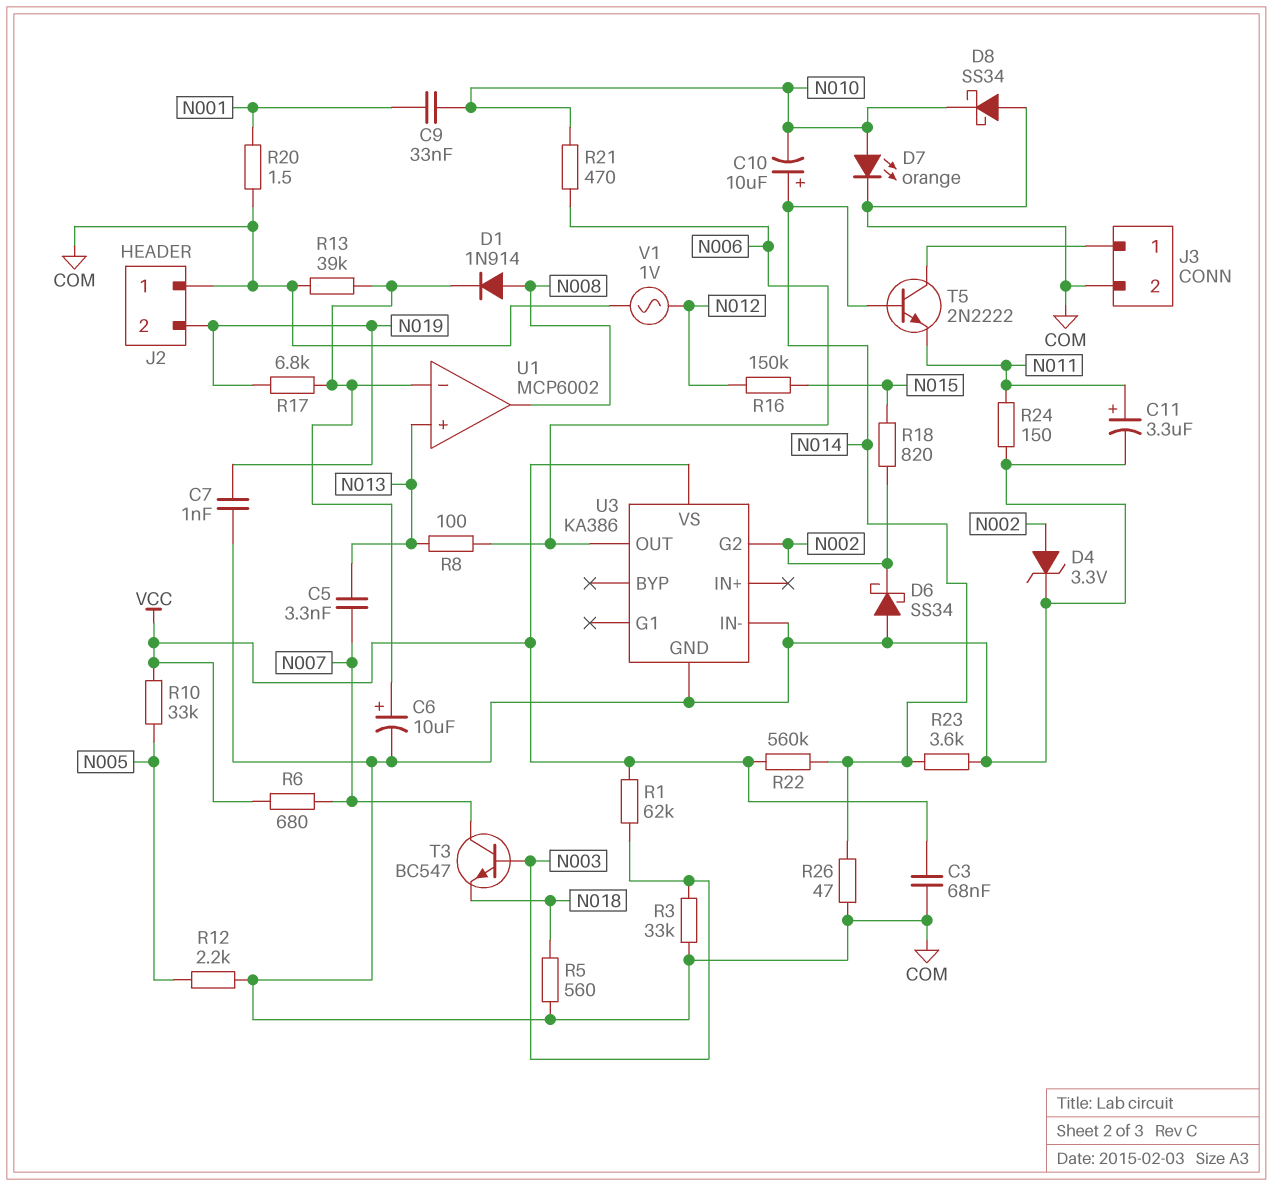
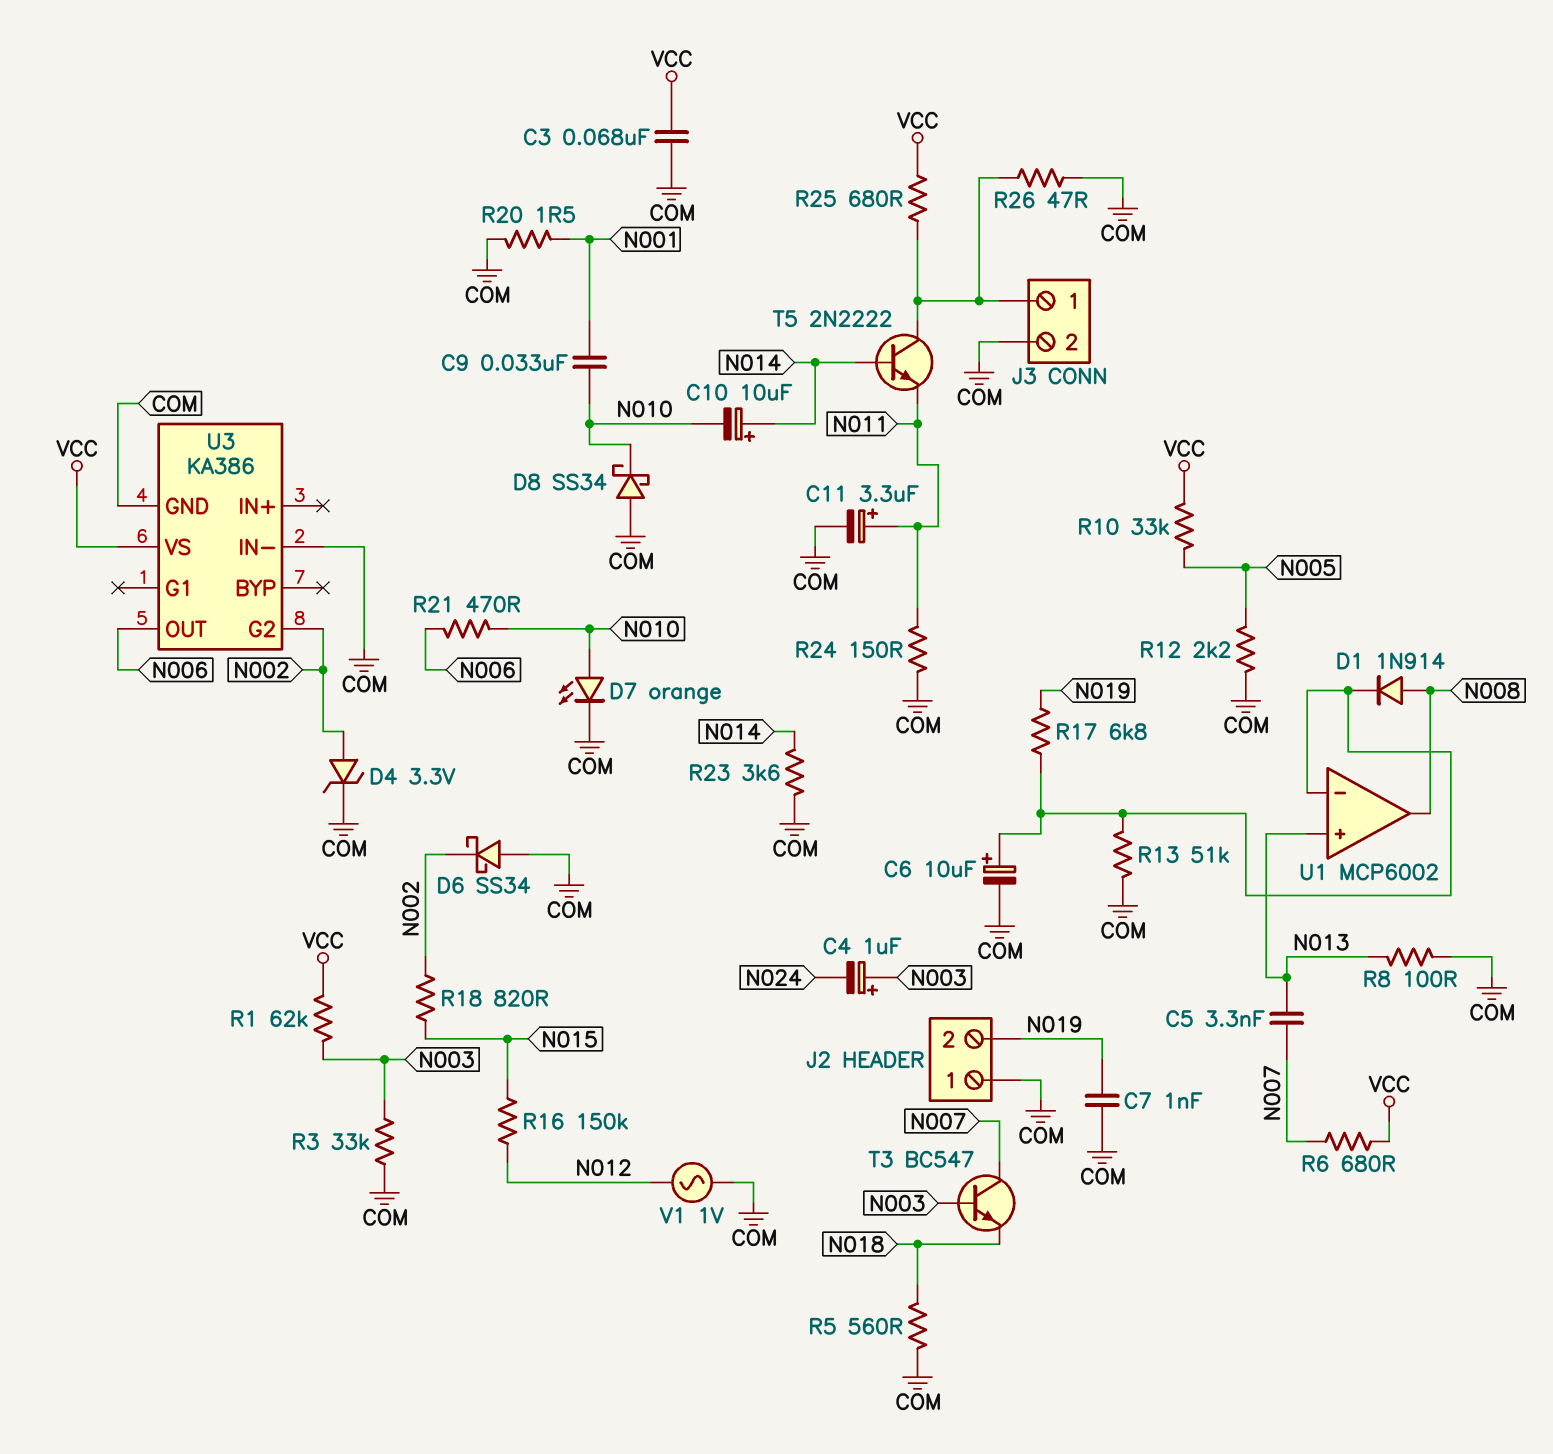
C4: none -> 1uF (plus N003, minus N024)
R8: 100 (N006, N013) -> 100 (COM, N013)
R13: 39k (COM, U1/in-) -> 51k (COM, U1/in-)
R22: 560k (N014, VCC) -> none
R25: none -> 680 (J3/1, VCC)
R26: 47 (COM, N014) -> 47 (COM, J3/1)

